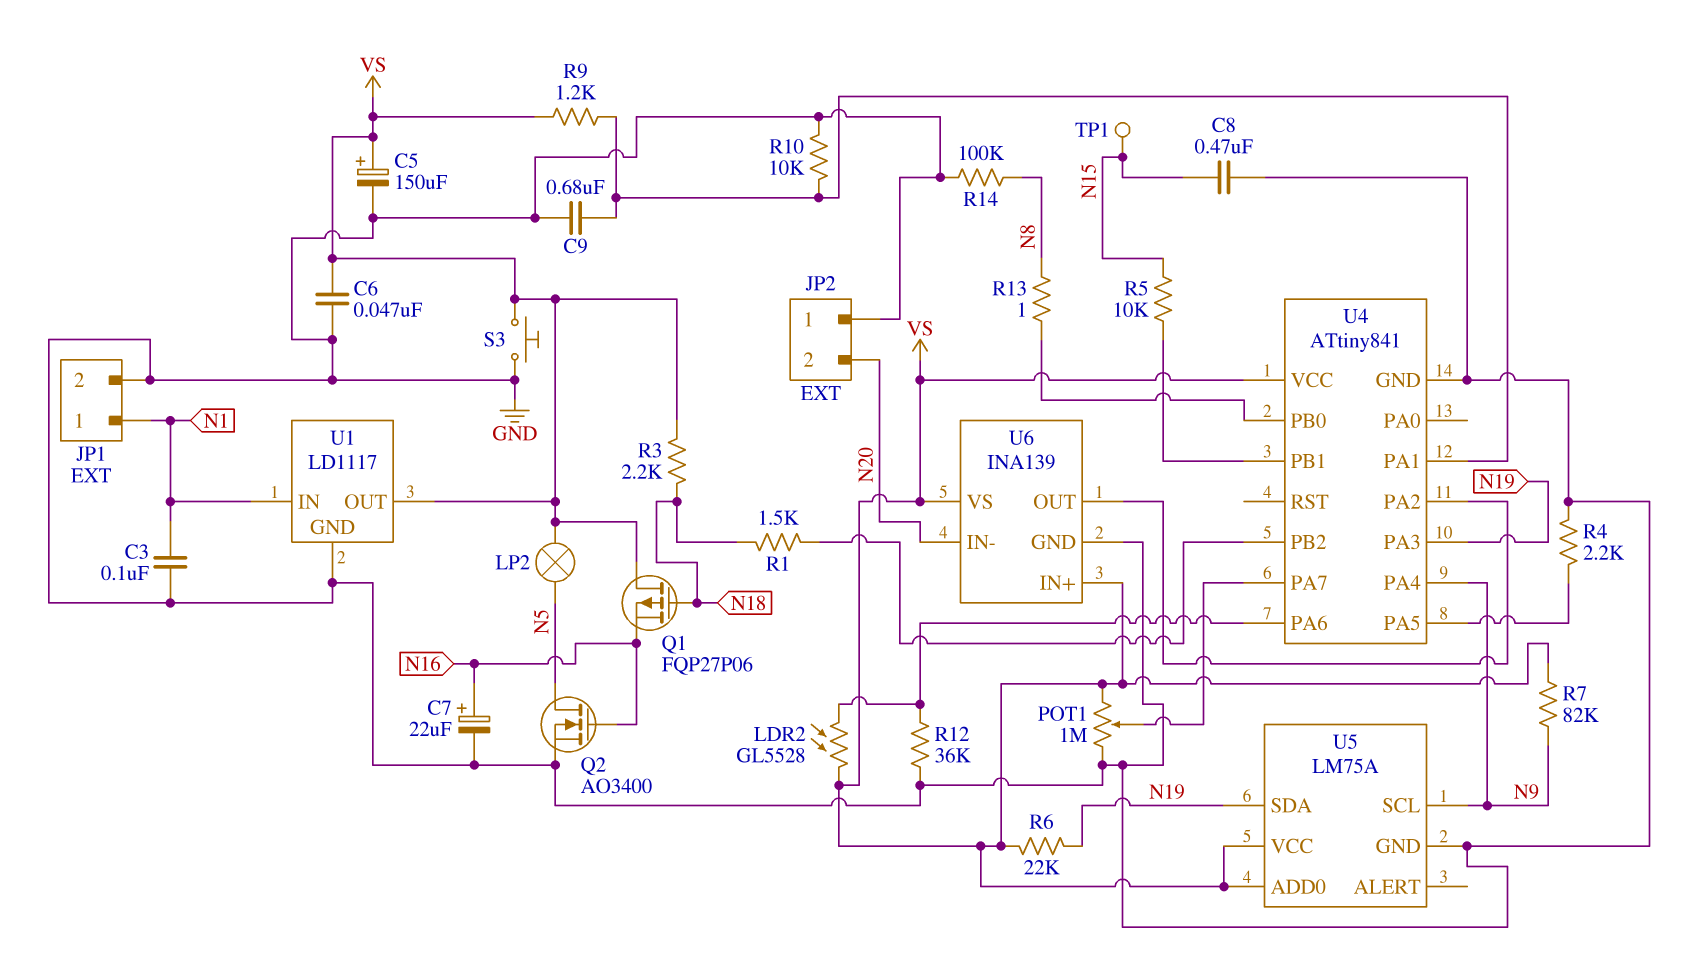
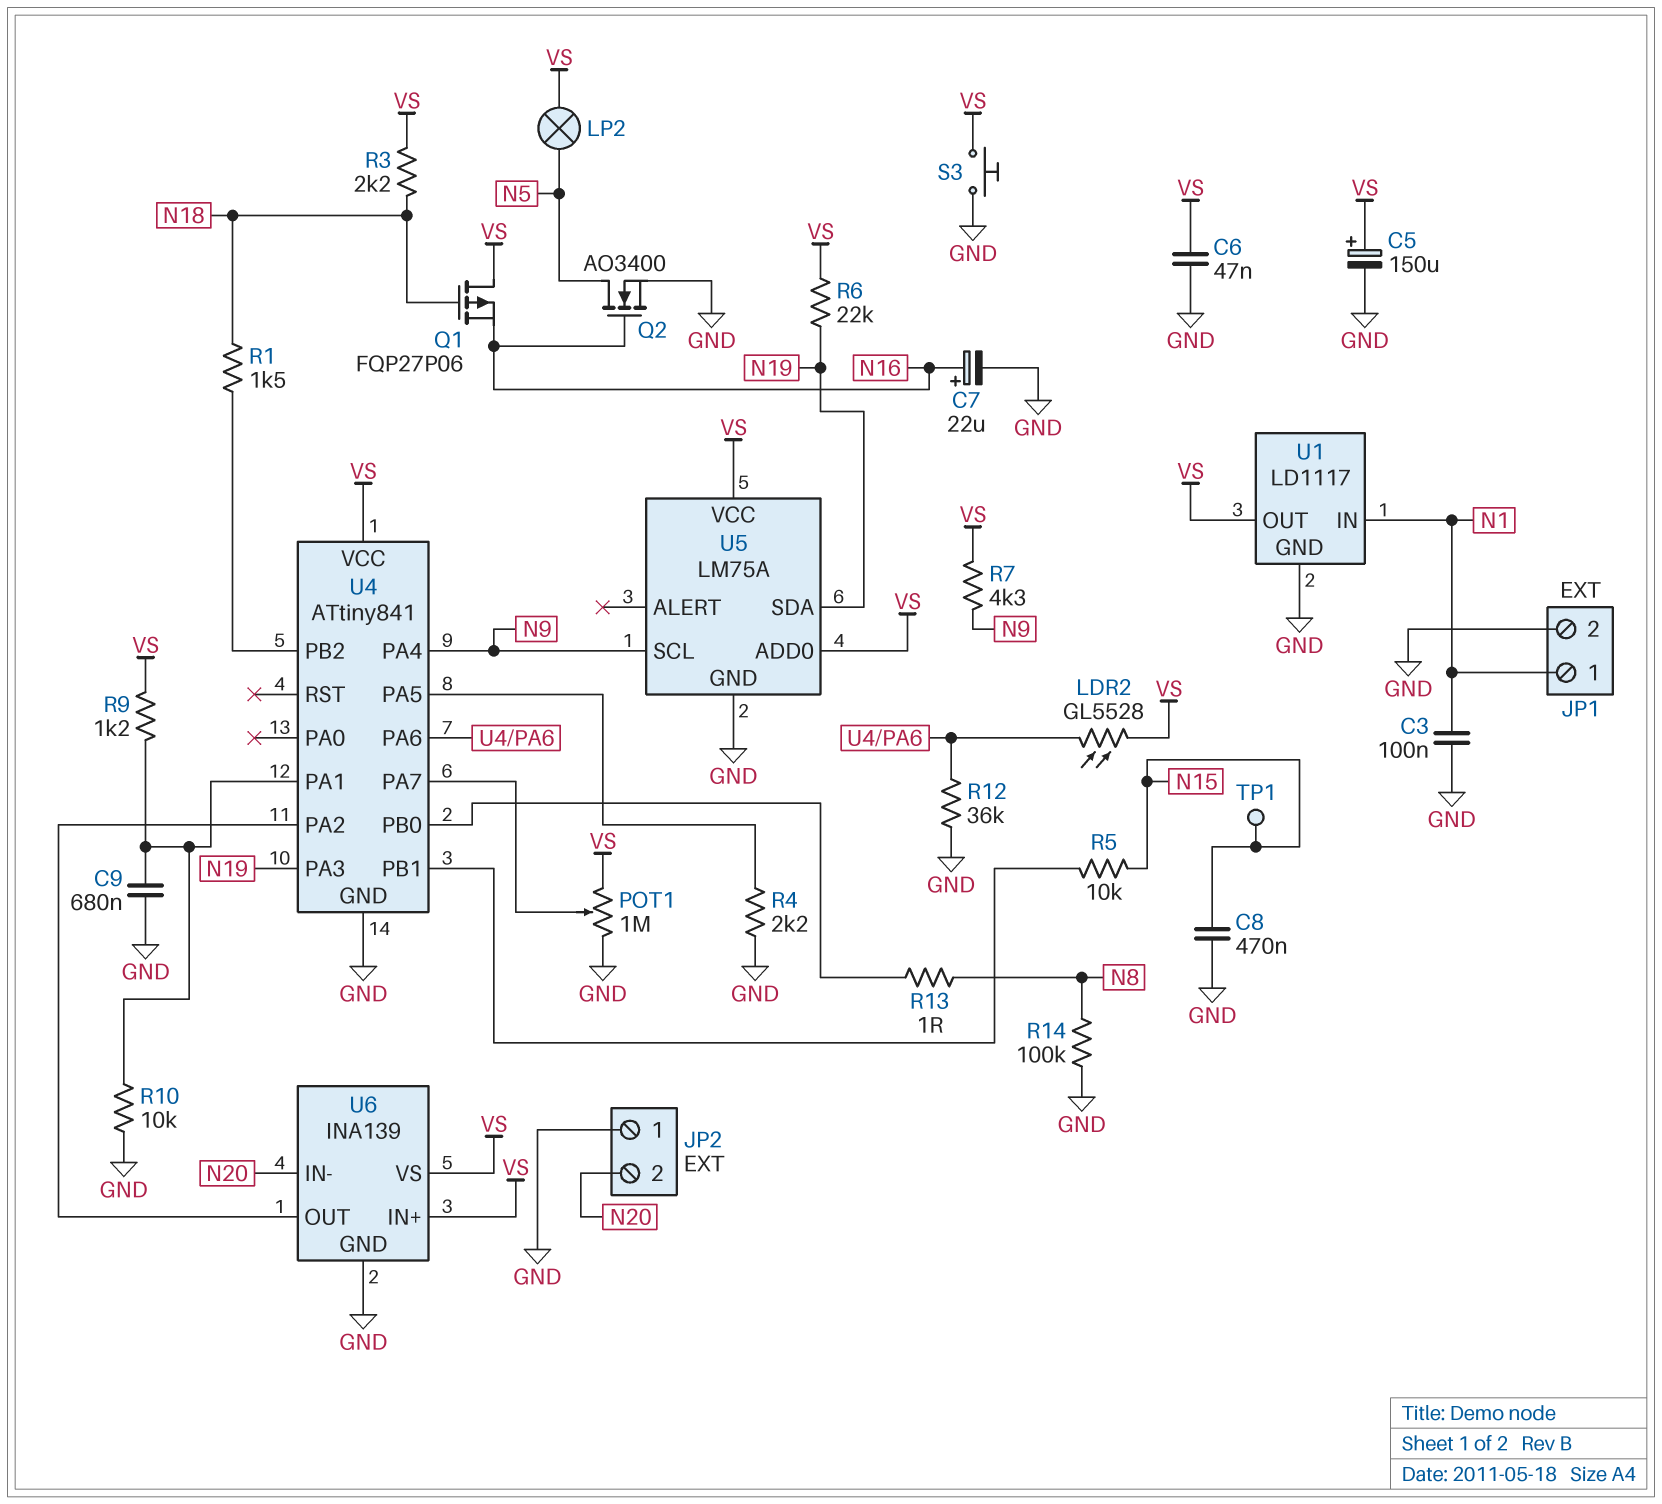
R7: 82k (N9, VS) -> 4.3k (N9, VS)

